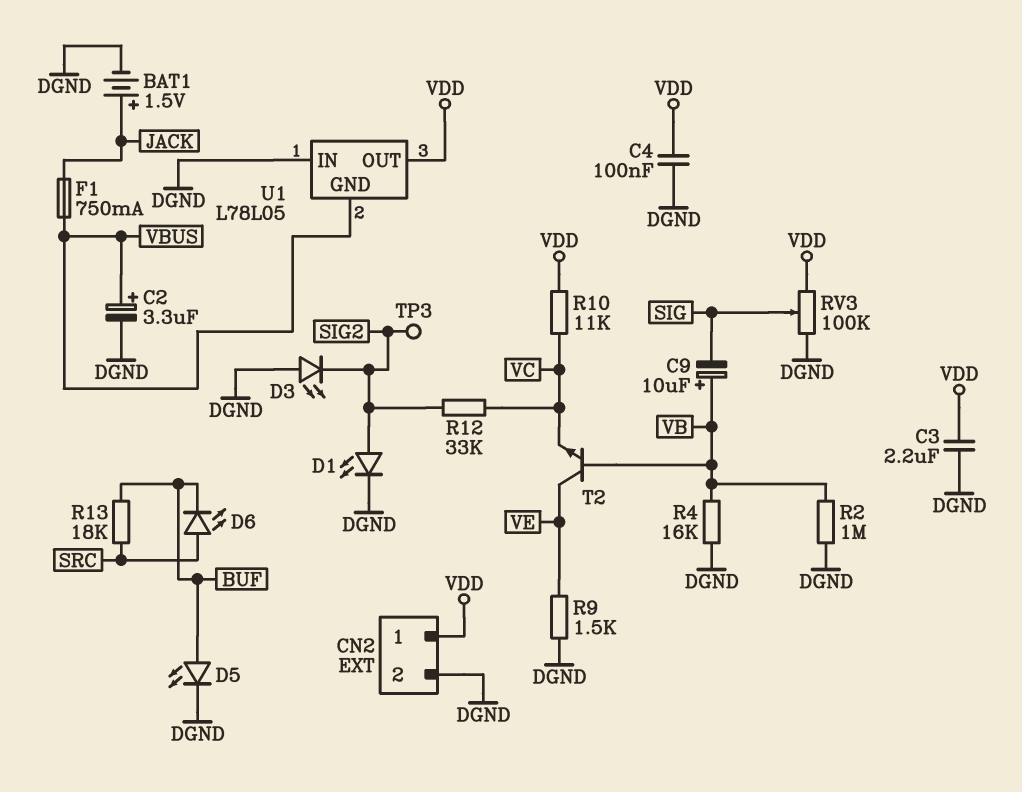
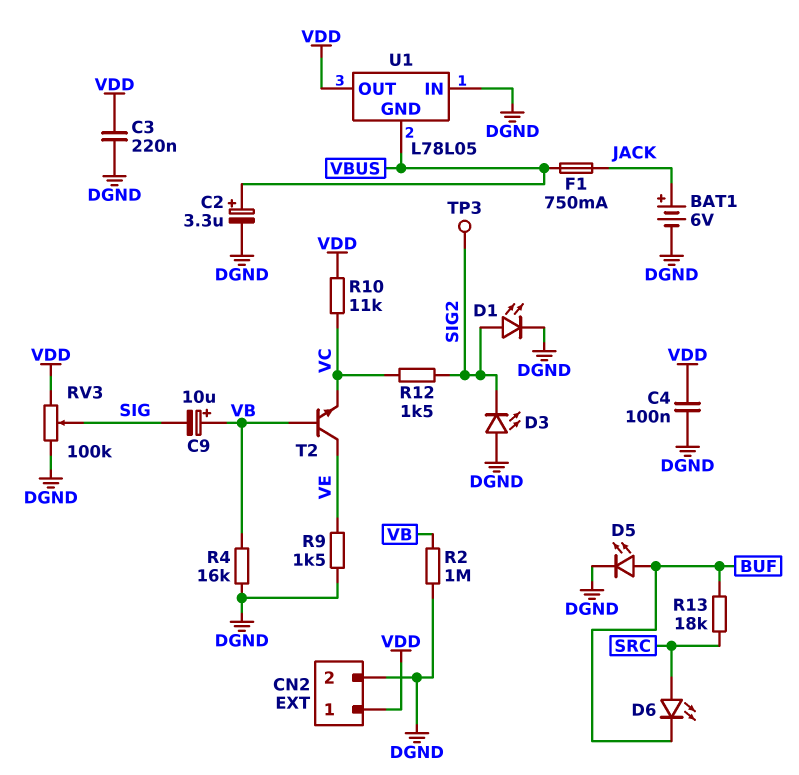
BAT1: 1.5V (plus JACK, minus DGND) -> 6V (plus JACK, minus DGND)
C3: 2.2uF (DGND, VDD) -> 220nF (DGND, VDD)
R12: 33k (SIG2, VC) -> 1.5k (SIG2, VC)

